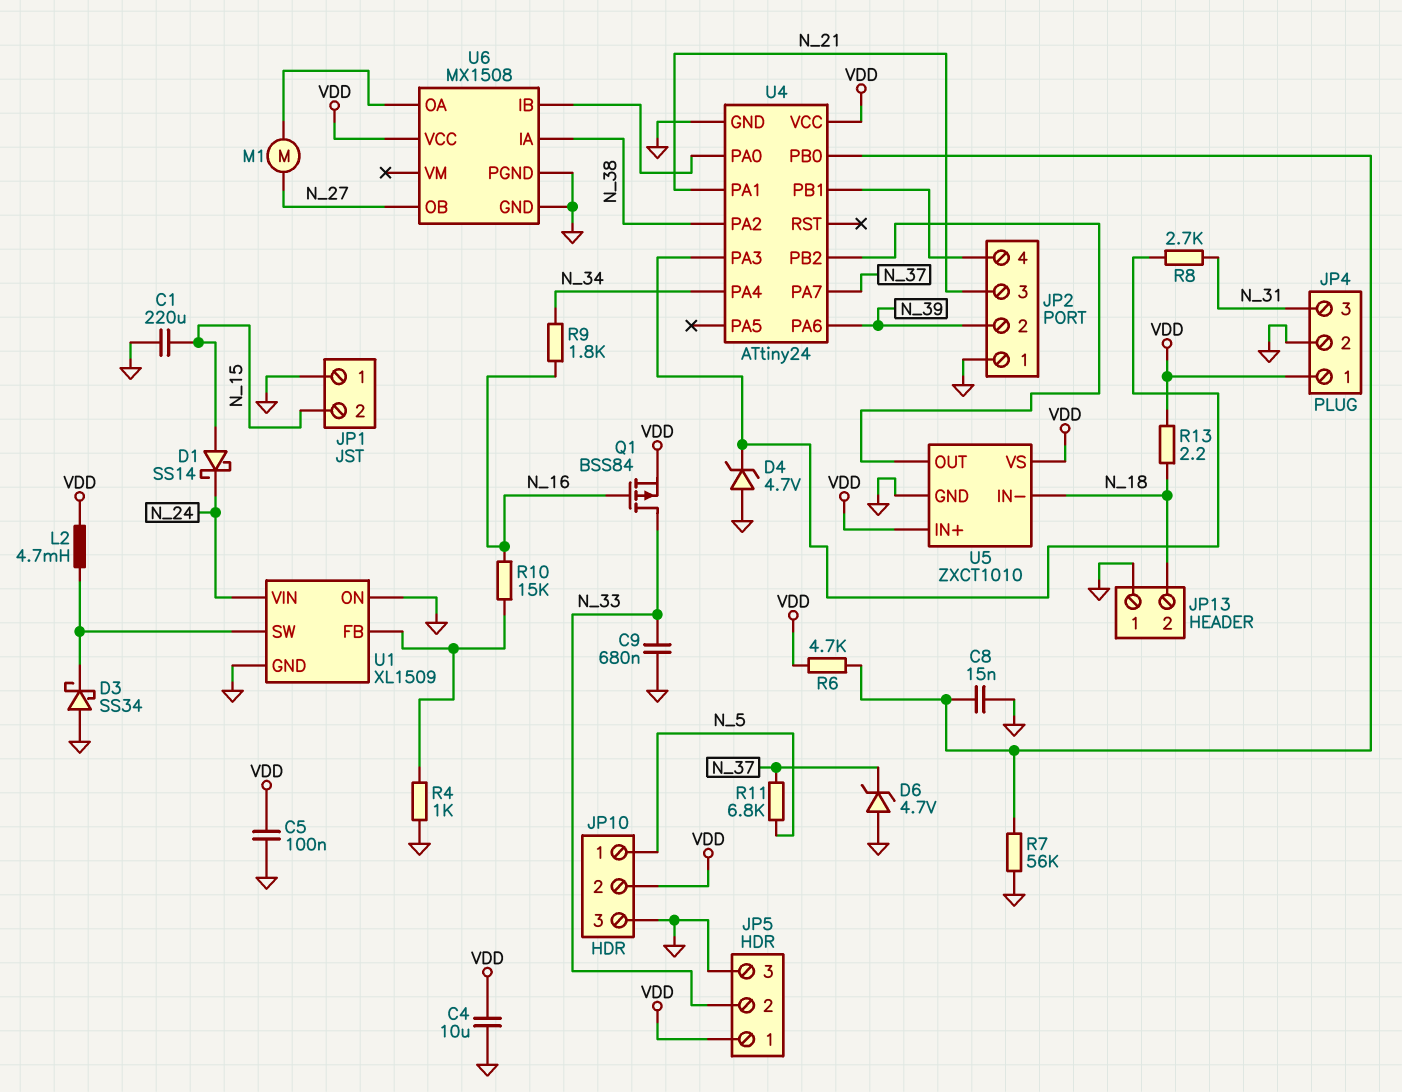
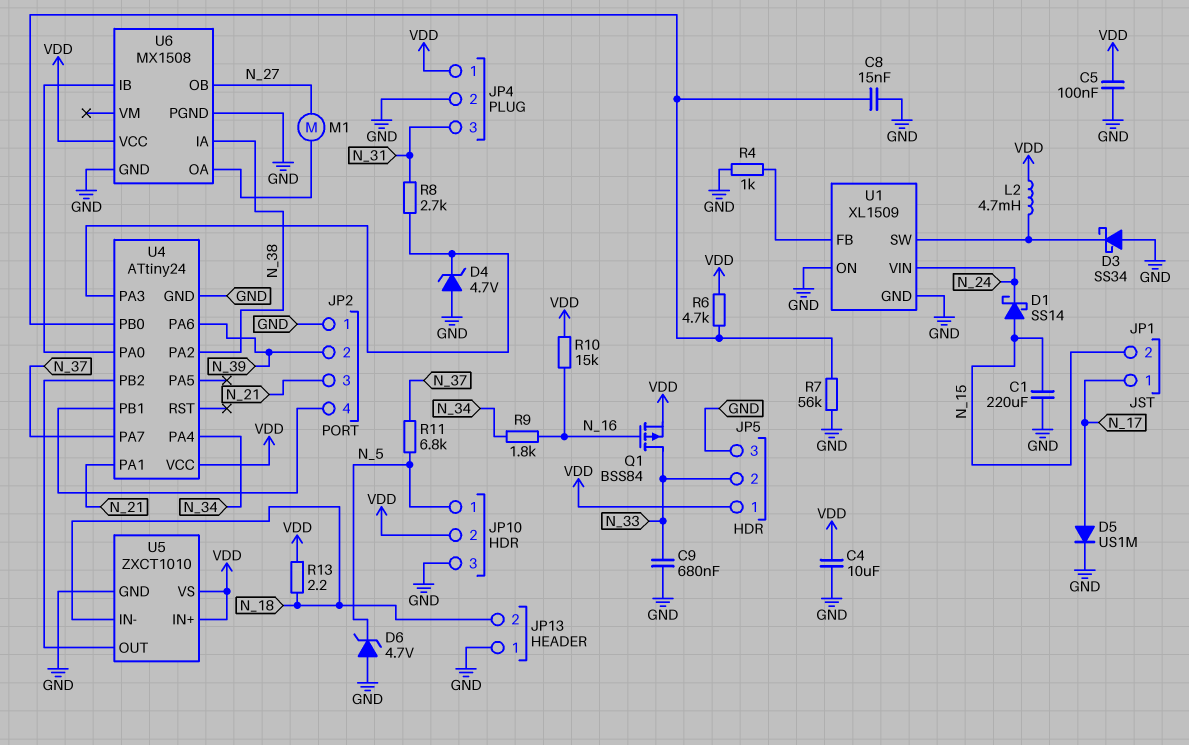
D5: none -> diode US1M (A N_17, K GND)
D6: zener 4.7V (A GND, K N_37) -> zener 4.7V (A GND, K N_5)
JP1 pin 1: GND -> N_17
R10: 15k (N_16, U1/FB) -> 15k (N_16, VDD)

